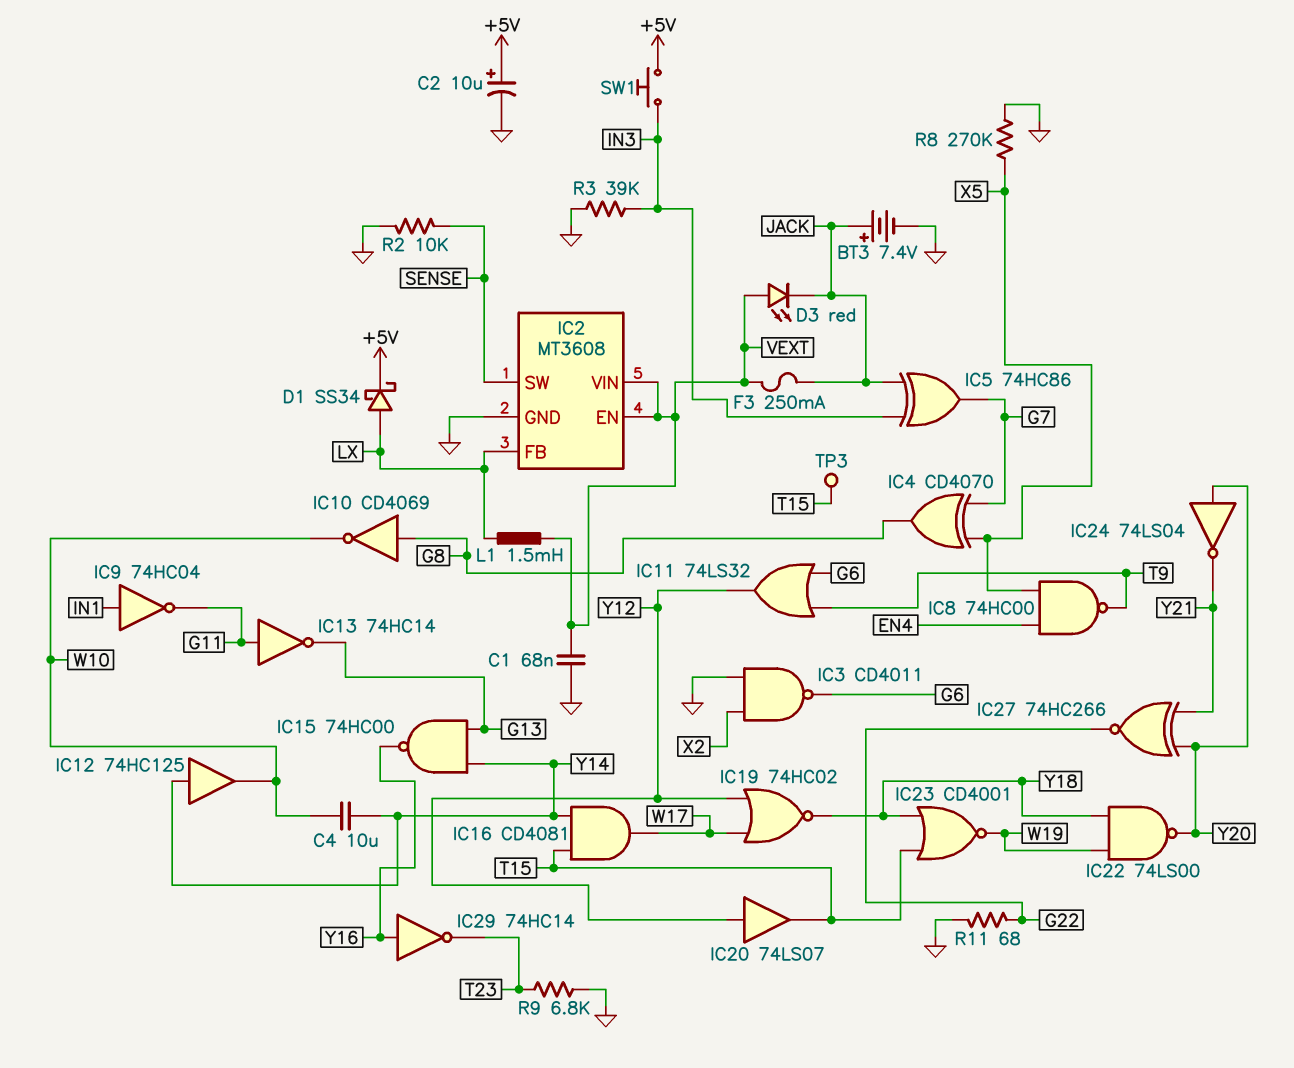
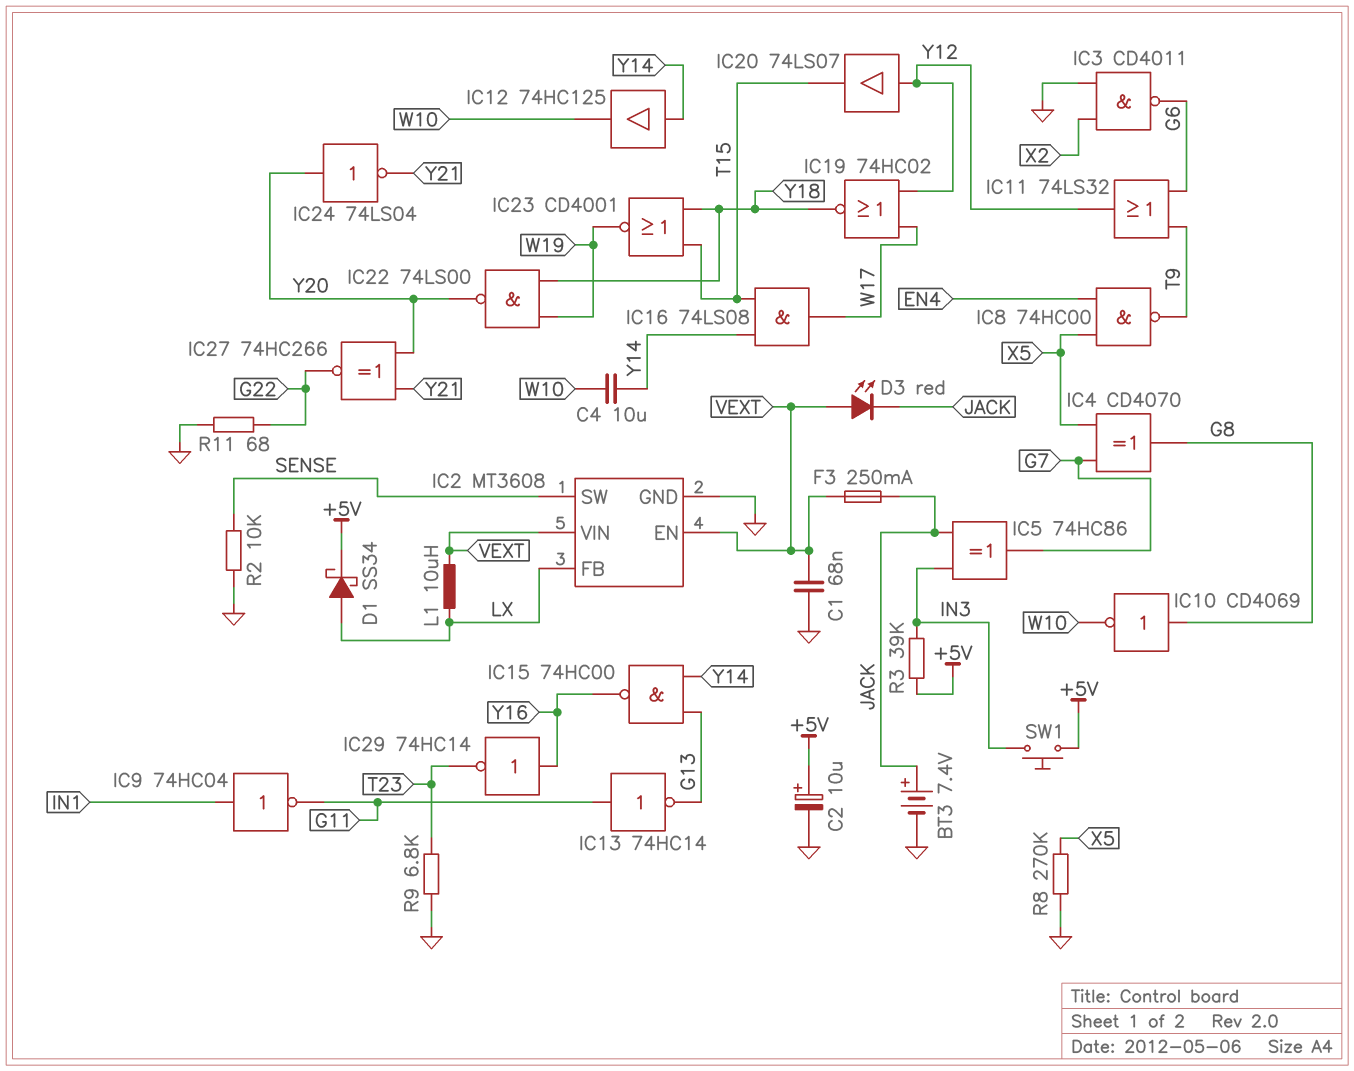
IC16: AND CD4081 (in T15, in Y14, out W17) -> AND 74LS08 (in T15, in Y14, out W17)
L1: 1.5mH (LX, VEXT) -> 10uH (LX, VEXT)
R3: 39k (GND, IN3) -> 39k (+5V, IN3)
TP3: test point (T15) -> none

